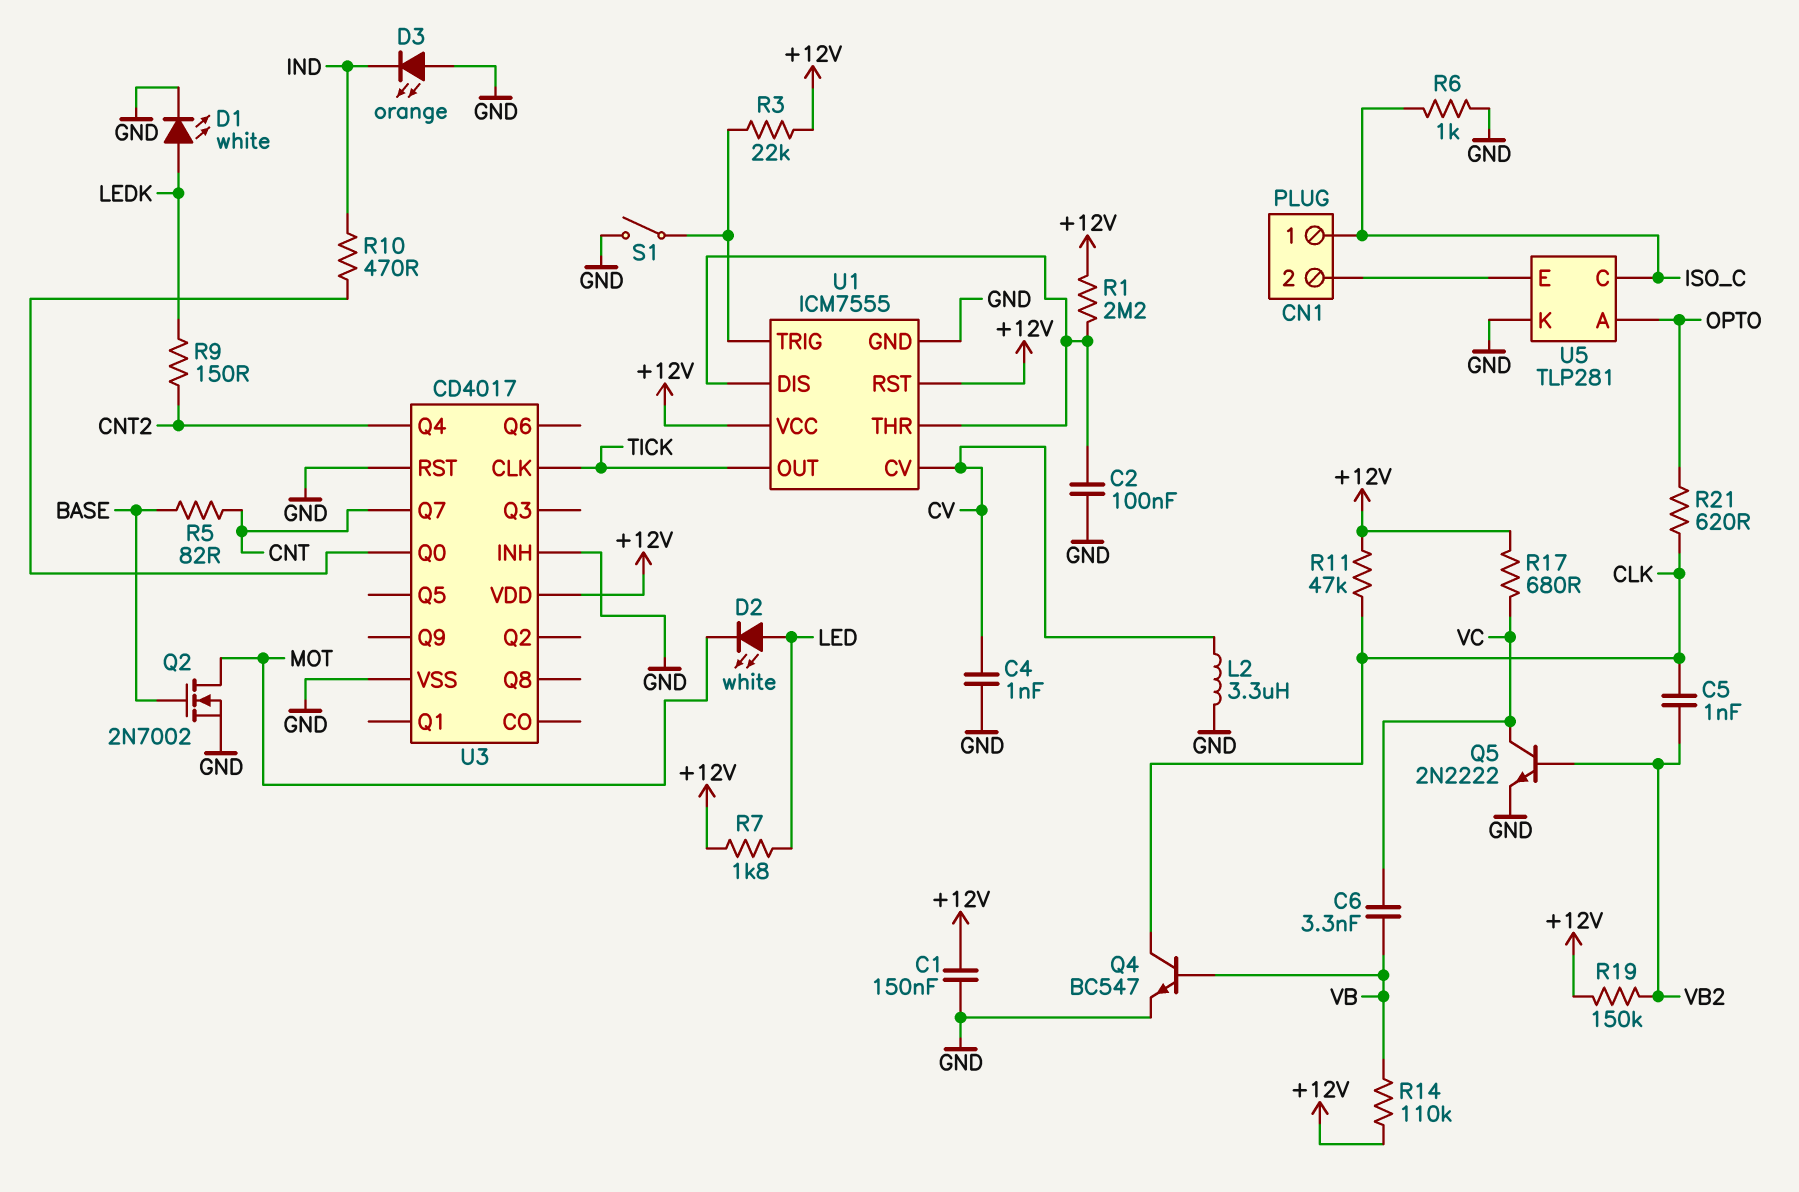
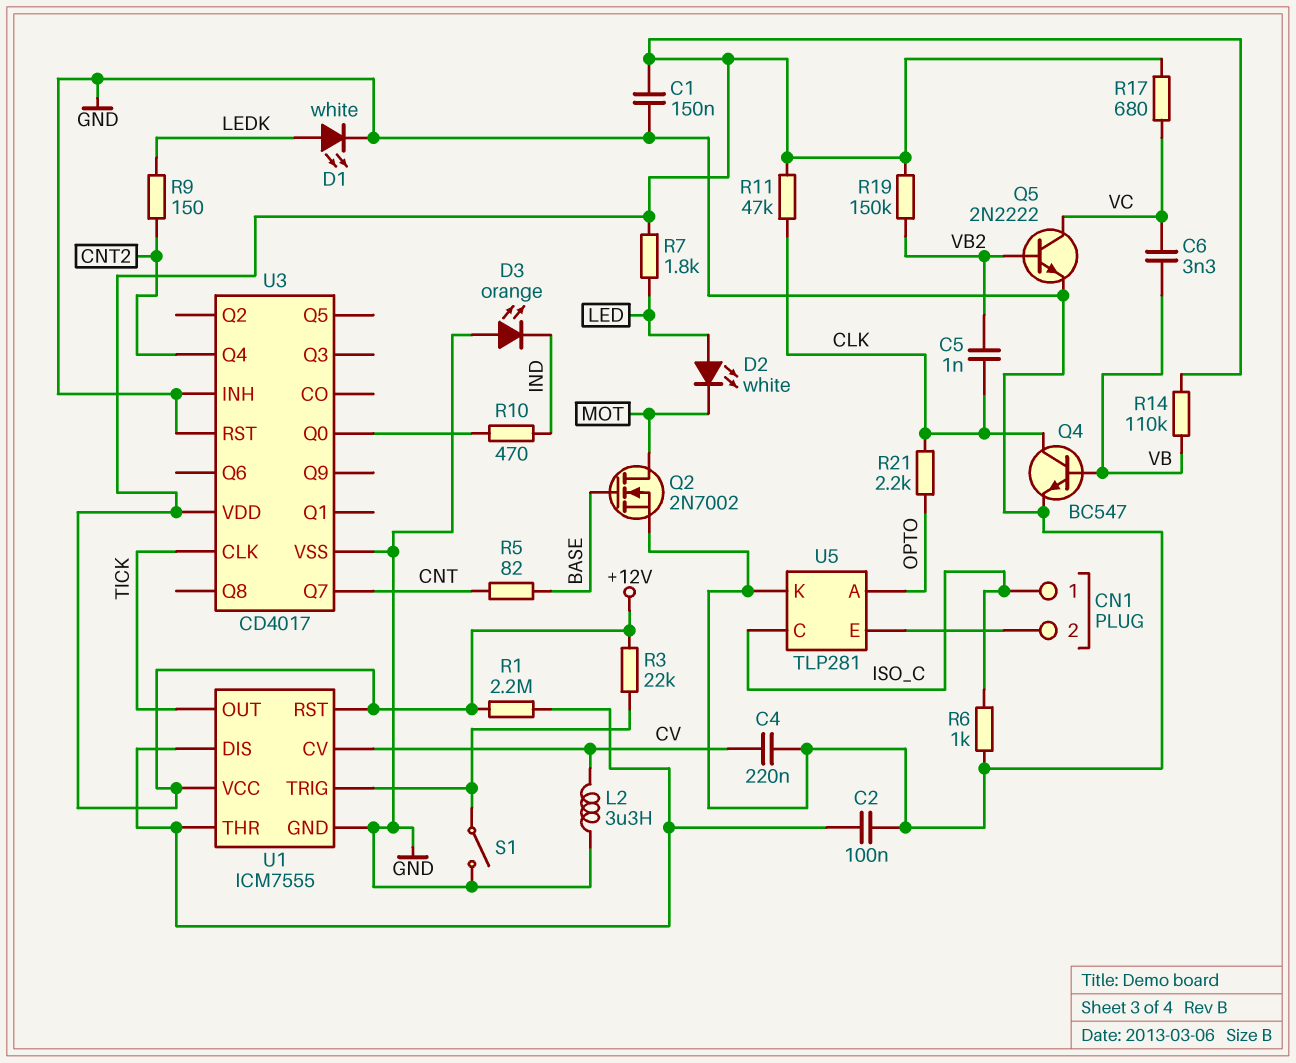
C4: 1nF (CV, GND) -> 220nF (CV, GND)
R21: 620 (CLK, OPTO) -> 2.2k (CLK, OPTO)

